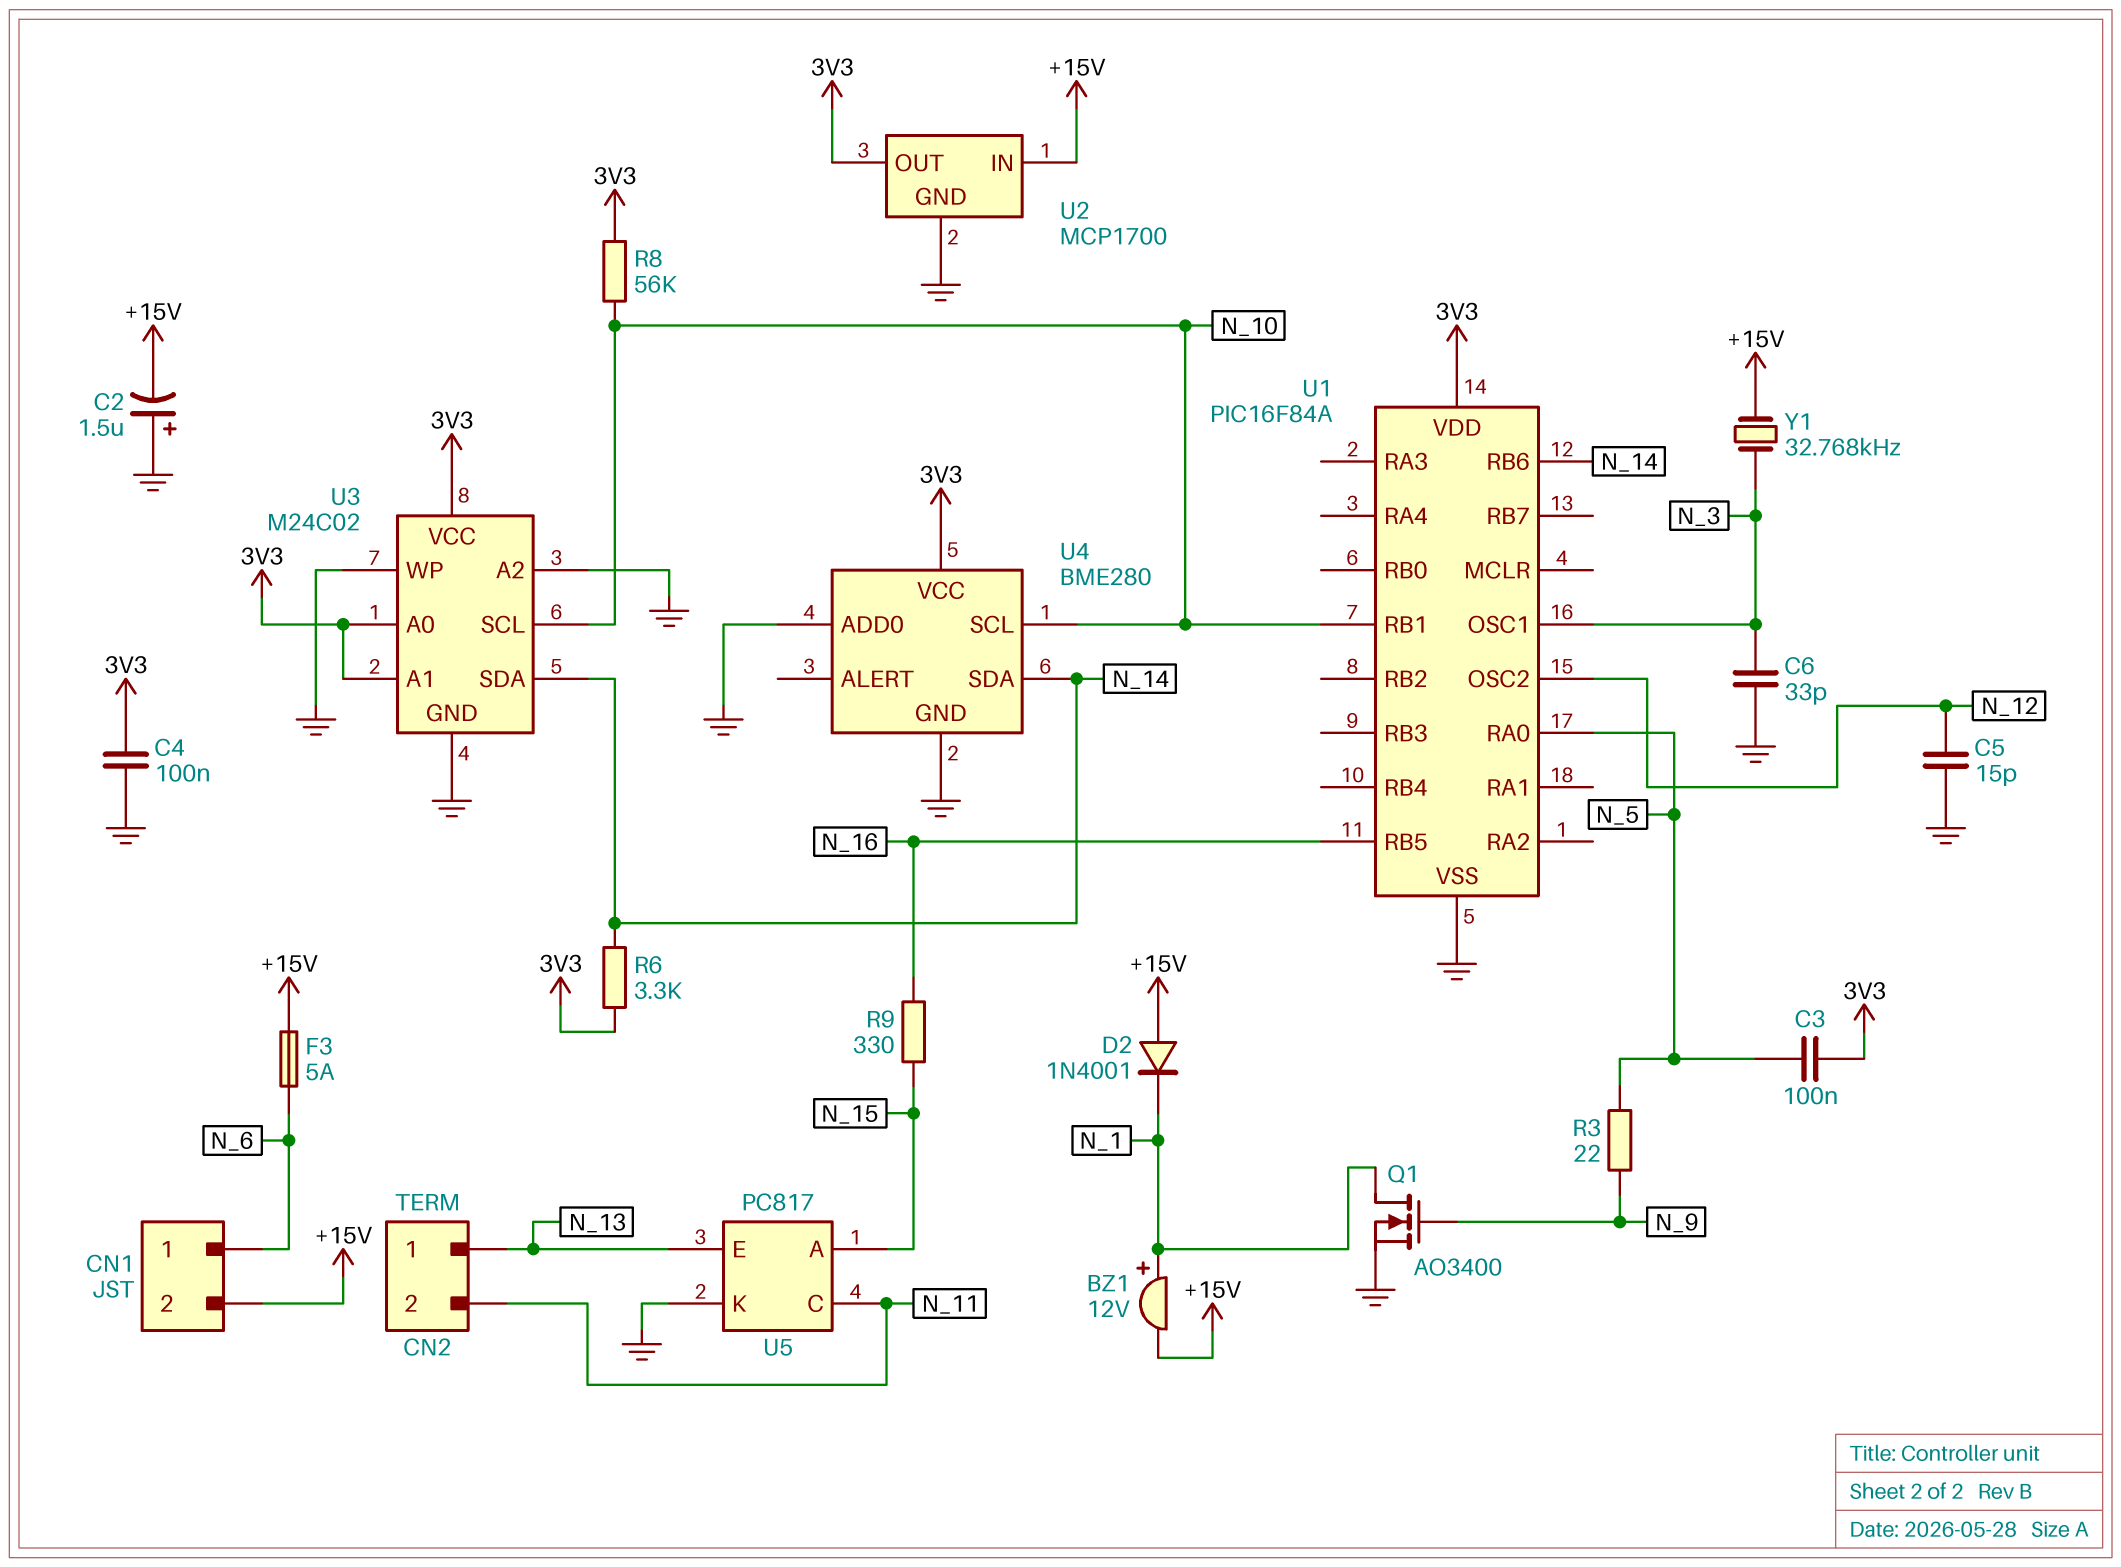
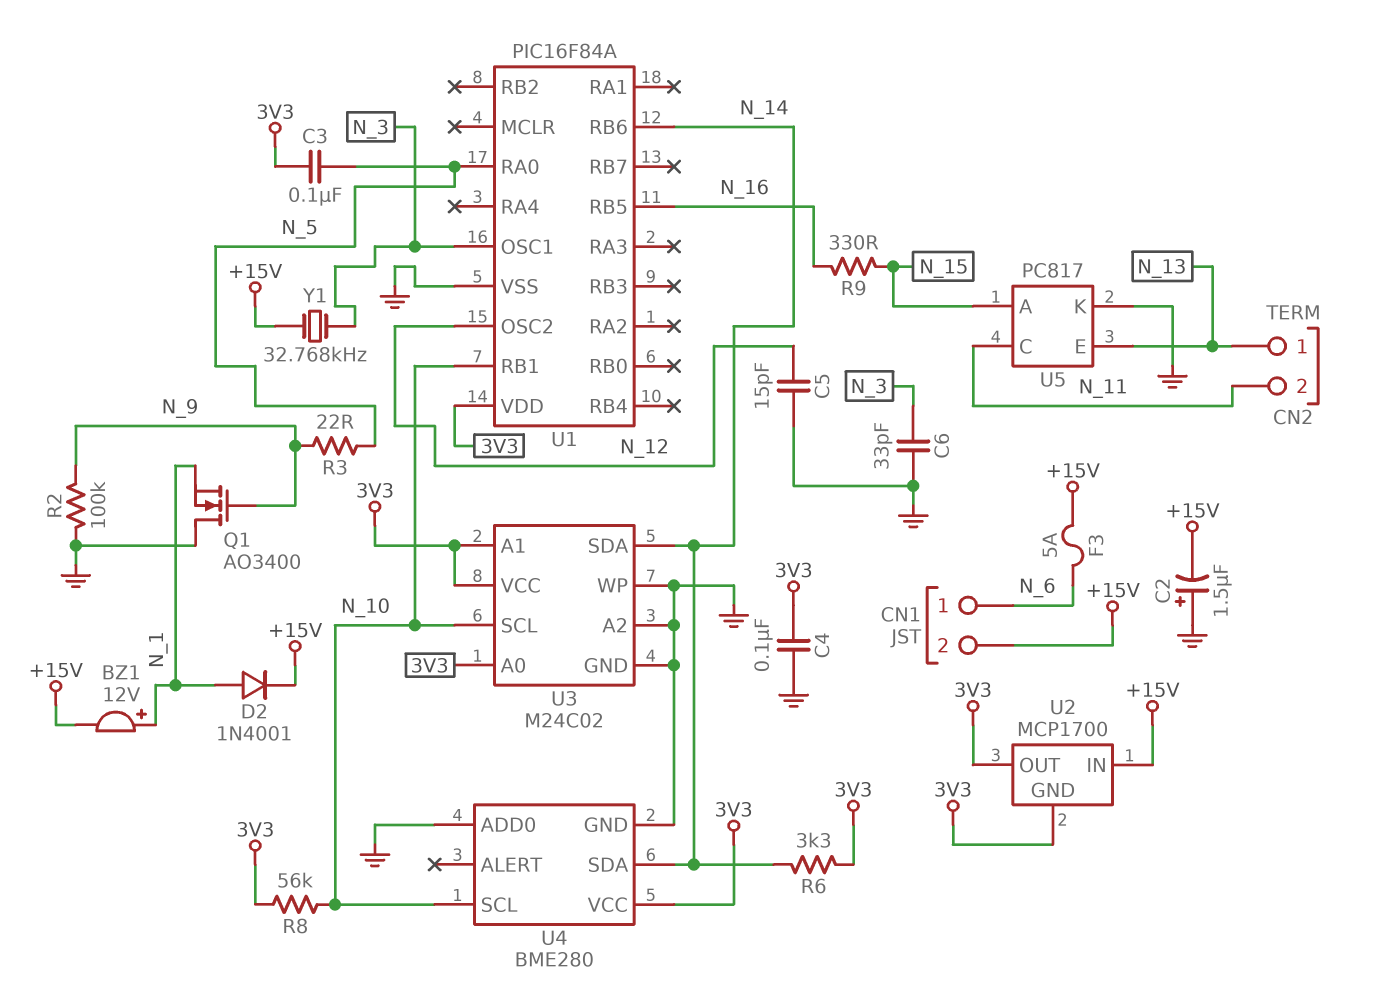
D2: diode 1N4001 (A +15V, K N_1) -> diode 1N4001 (A N_1, K +15V)
Q1: NMOS AO3400 (G N_9, D N_1, S GND) -> NMOS AO3400 (G N_9, D GND, S N_1)
R2: none -> 100k (GND, N_9)
U2 pin GND: GND -> 3V3

